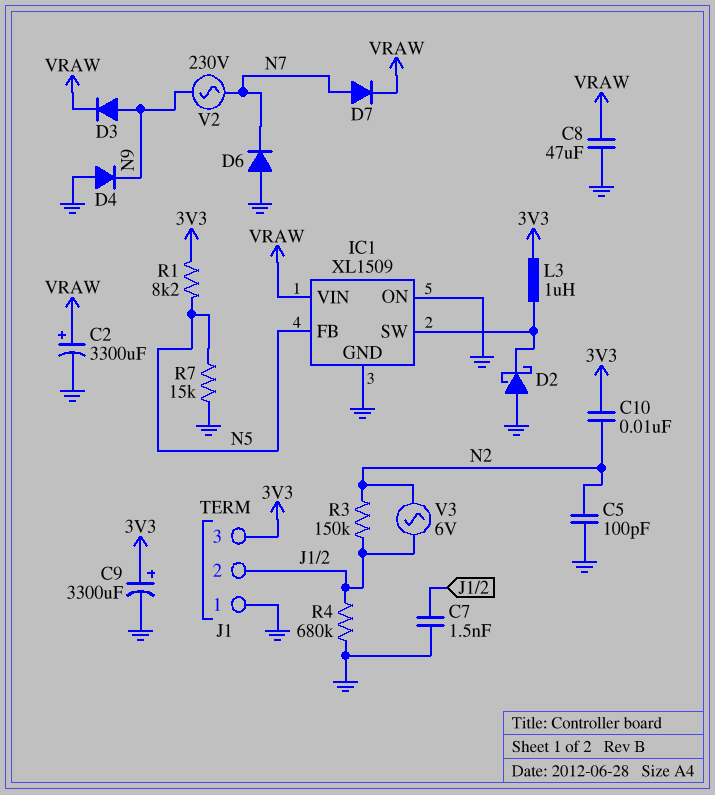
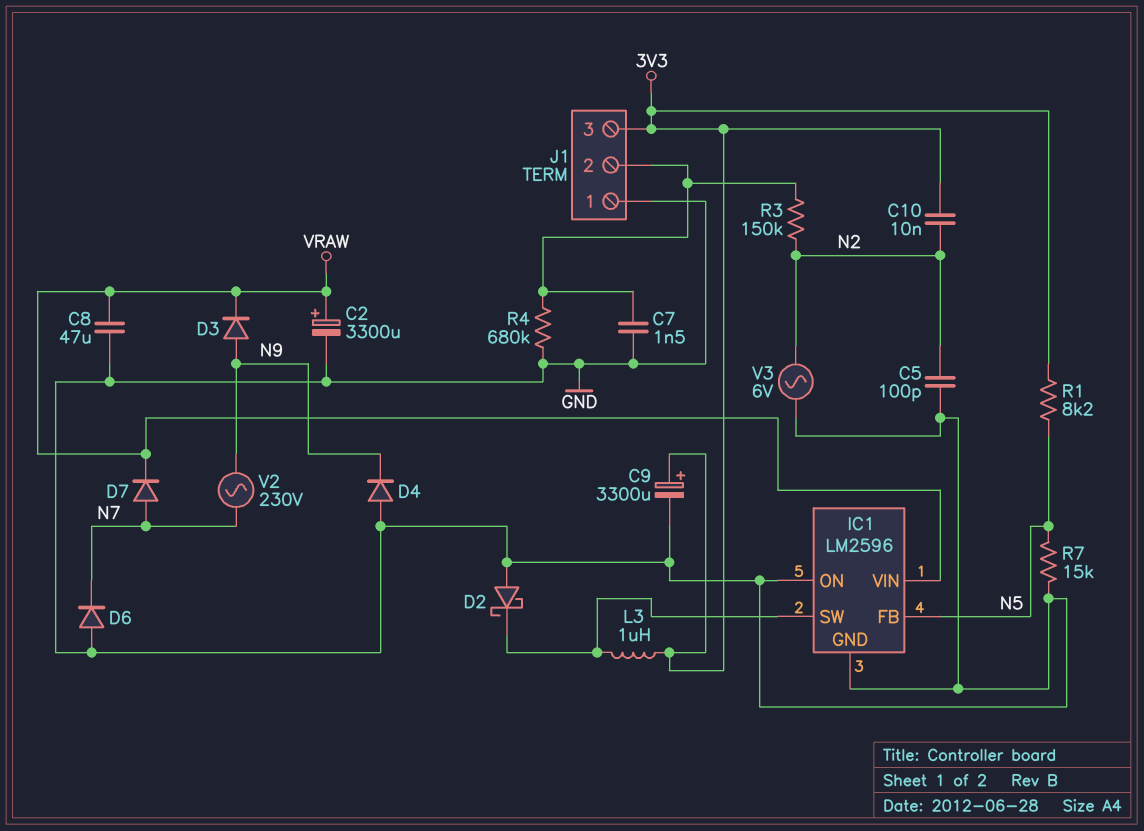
IC1: XL1509 -> LM2596
V3: AC 6V (J1/2, N2) -> AC 6V (GND, N2)

